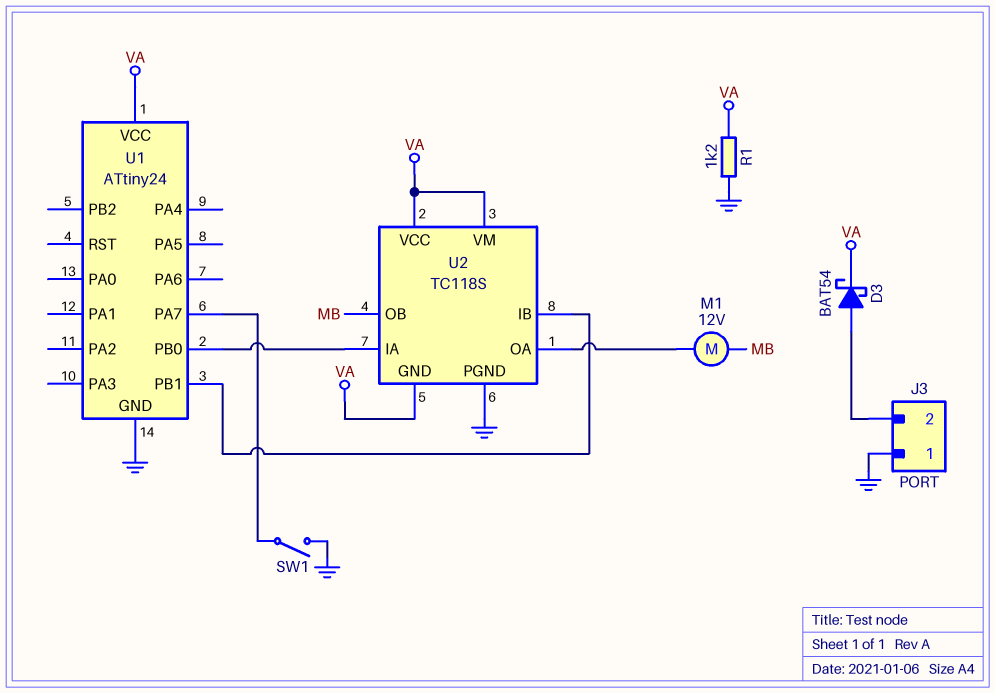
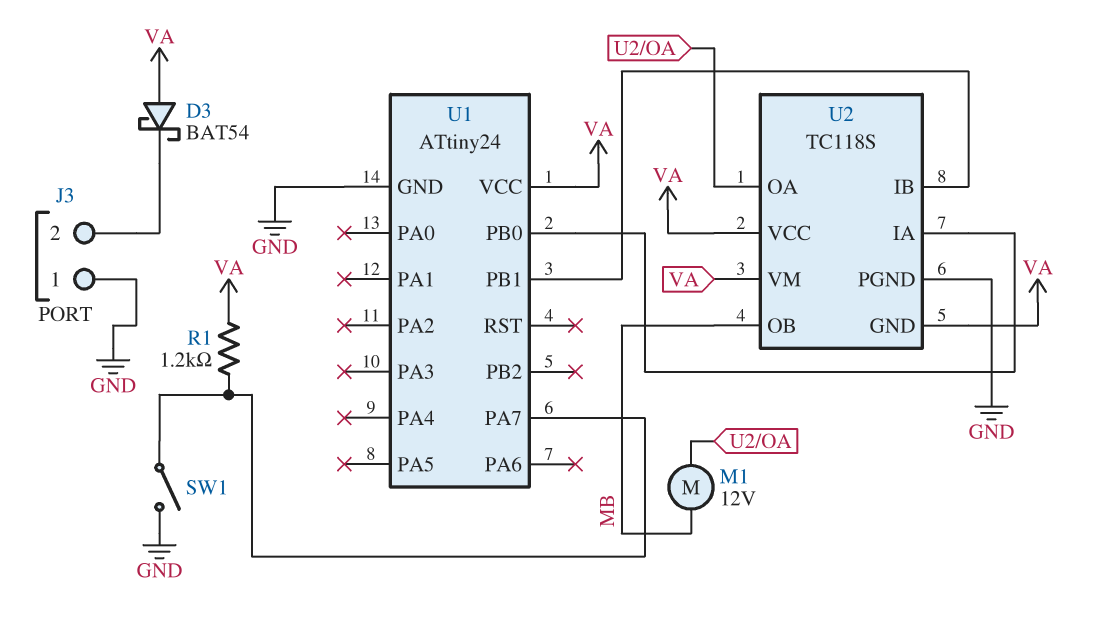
D3: schottky BAT54 (A J3/2, K VA) -> schottky BAT54 (A VA, K J3/2)
R1: 1.2k (GND, VA) -> 1.2k (U1/PA7, VA)

